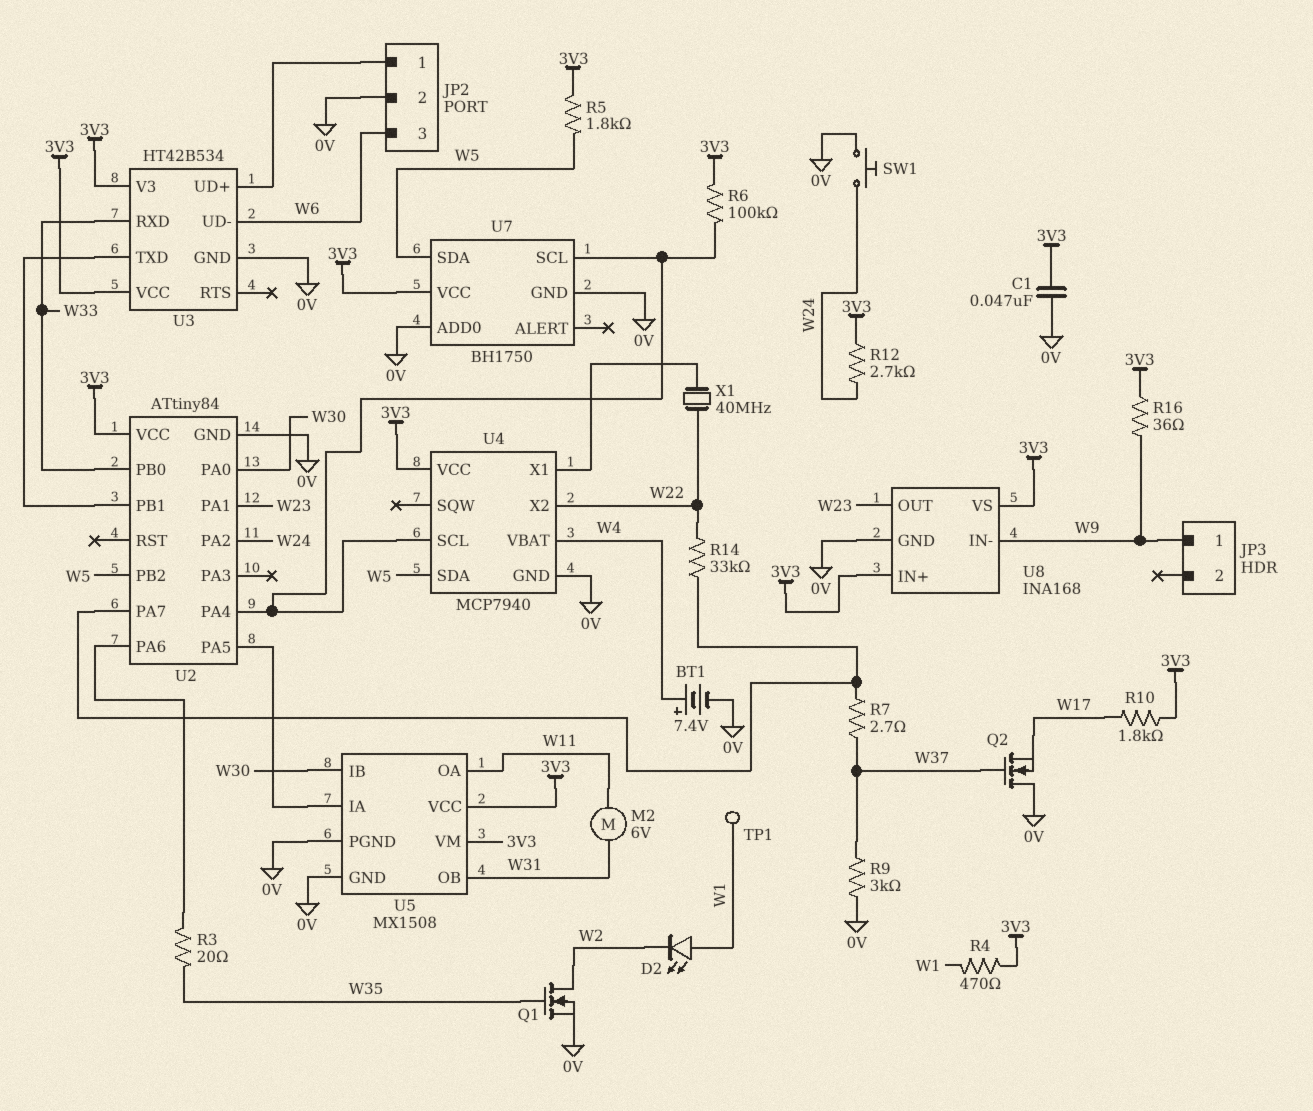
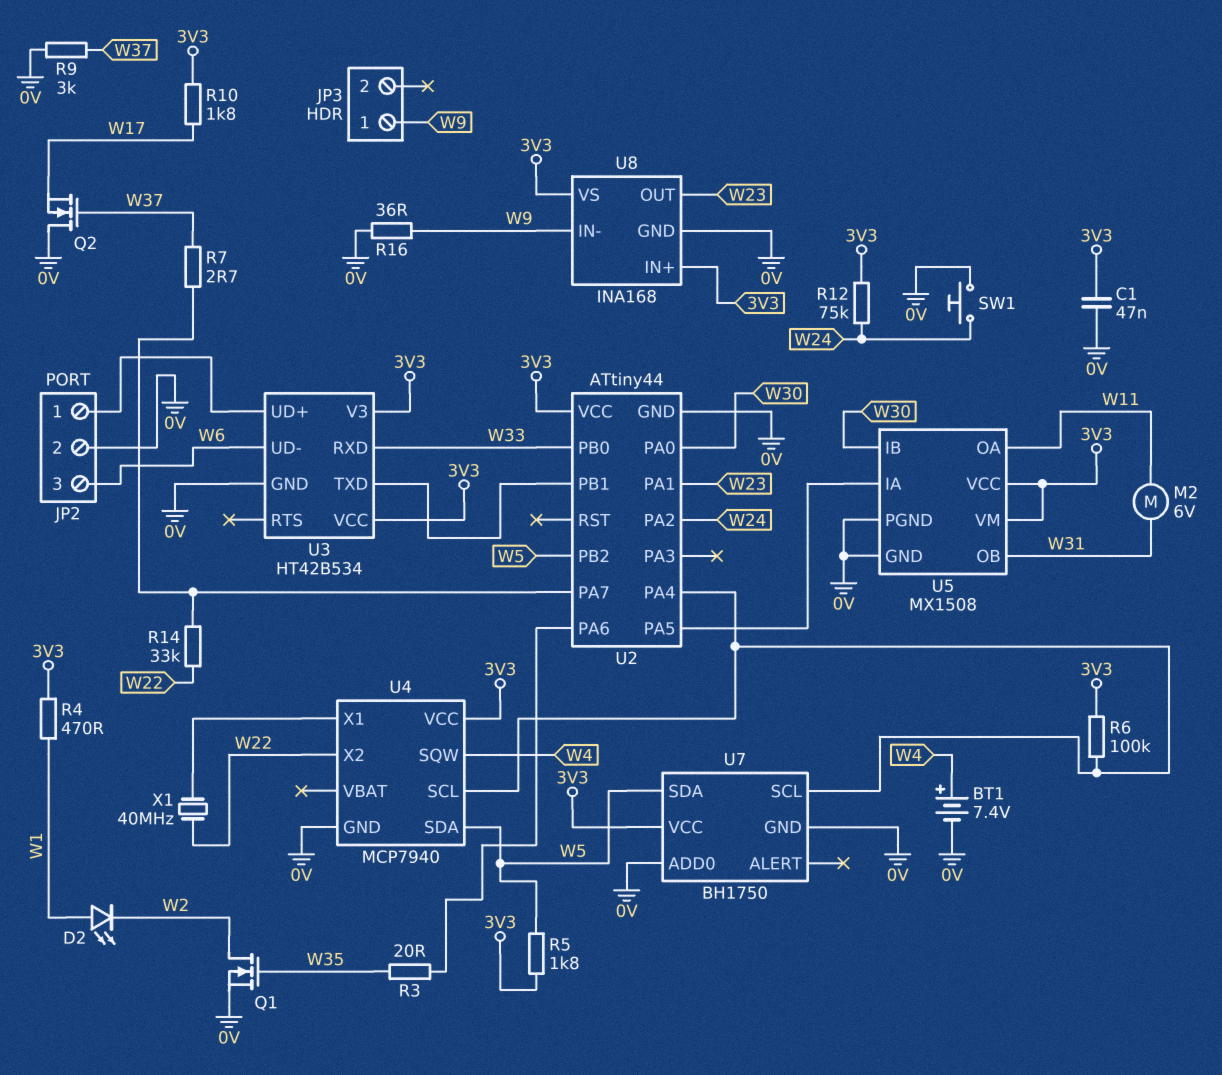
R12: 2.7k (3V3, W24) -> 75k (3V3, W24)
R16: 36 (3V3, W9) -> 36 (0V, W9)
TP1: test point (W1) -> none
U2: ATtiny84 -> ATtiny44
U4 pin SQW: none -> W4
U4 pin VBAT: W4 -> none

